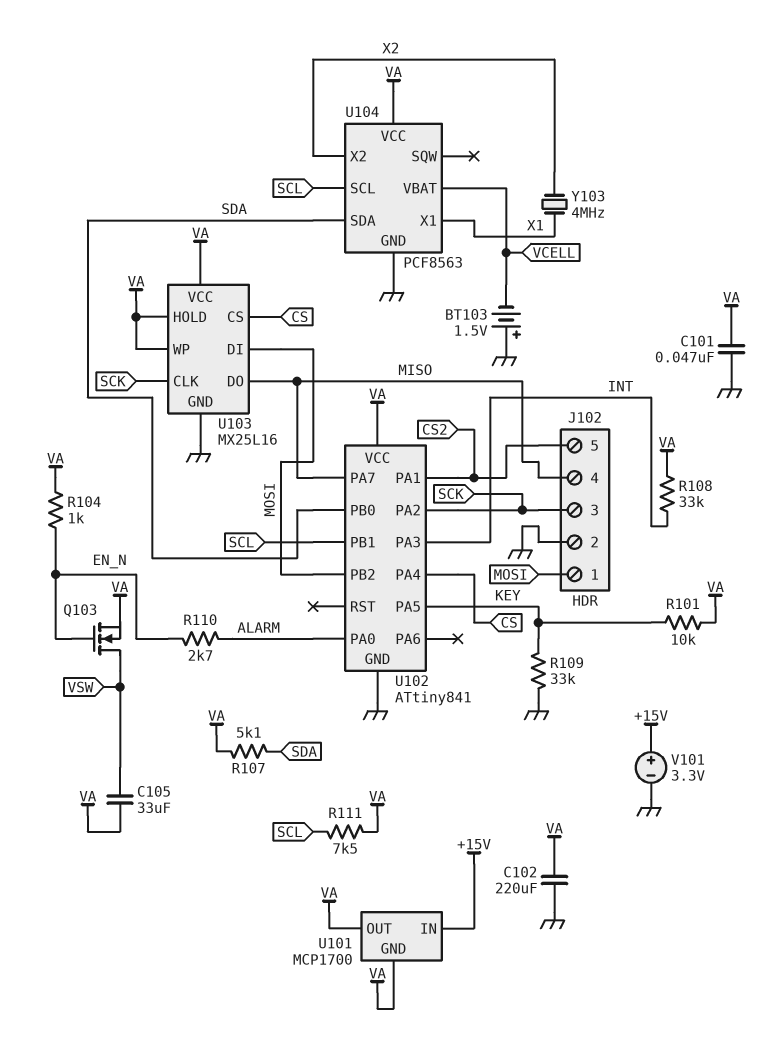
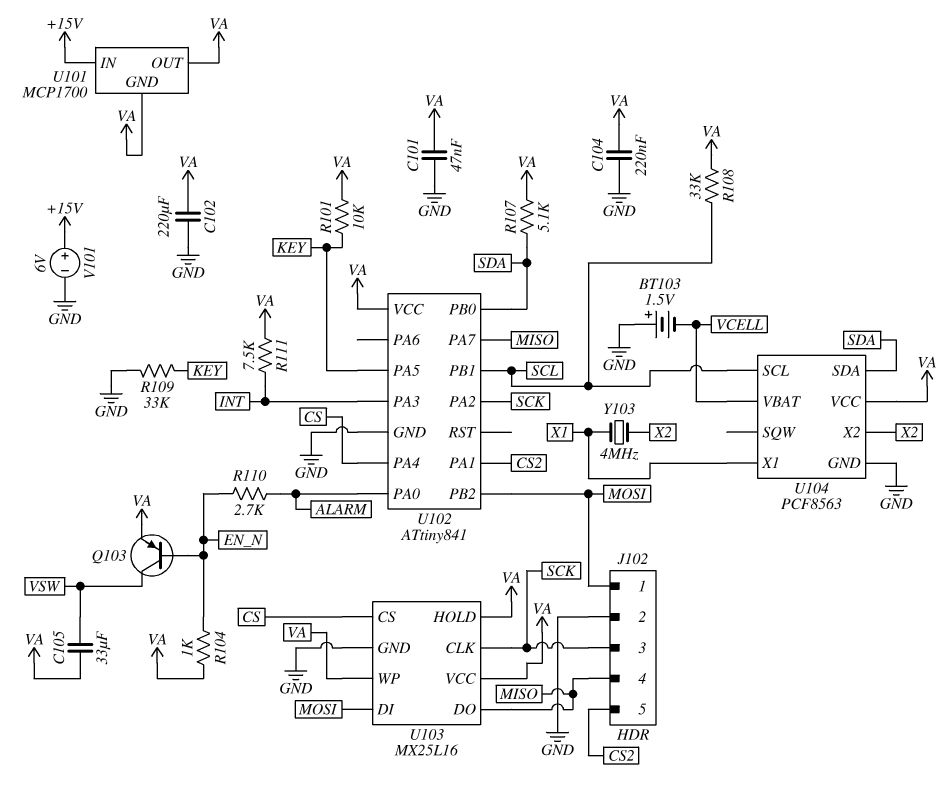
C104: none -> 220nF (GND, VA)
Q103: NMOS (G EN_N, D VSW, S VA) -> PNP (B EN_N, C VSW, E VA)
R108: 33k (INT, VA) -> 33k (SCL, VA)
R111: 7.5k (SCL, VA) -> 7.5k (INT, VA)
V101: 3.3V (plus +15V, minus GND) -> 6V (plus +15V, minus GND)

